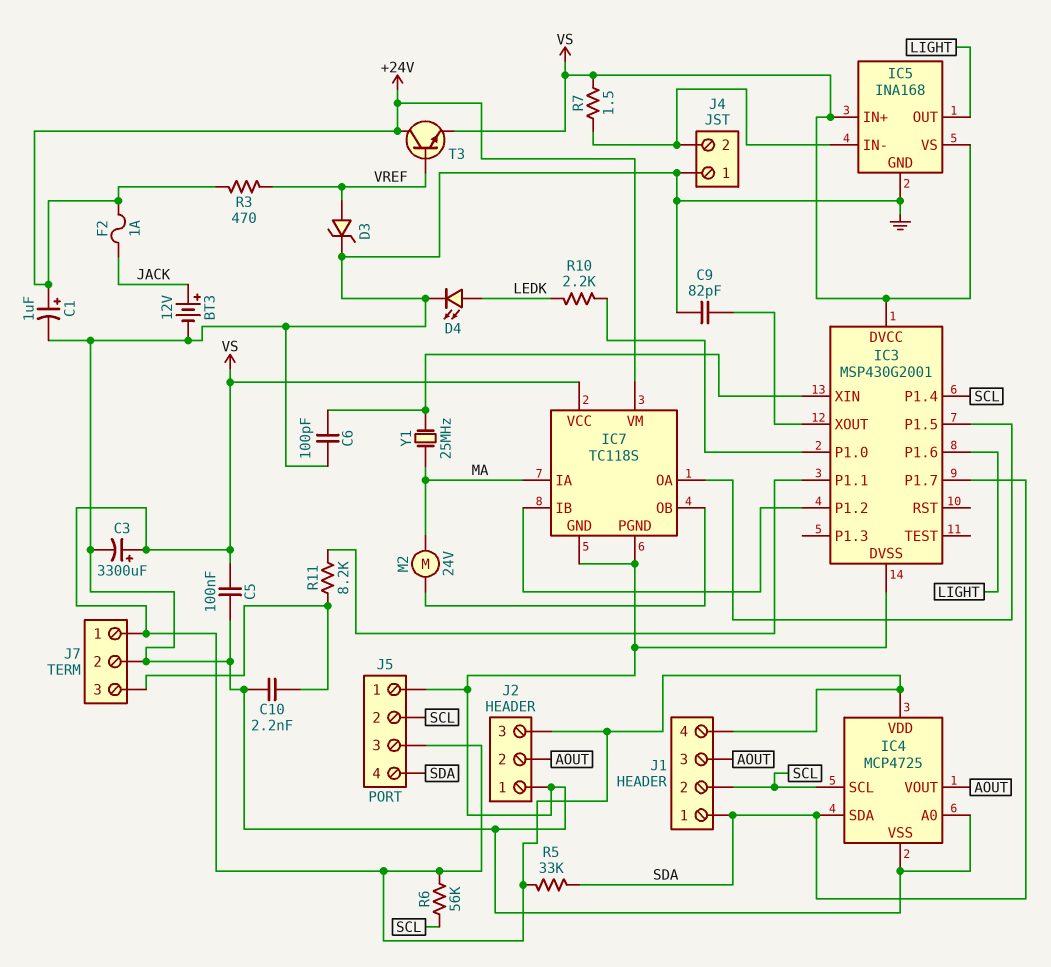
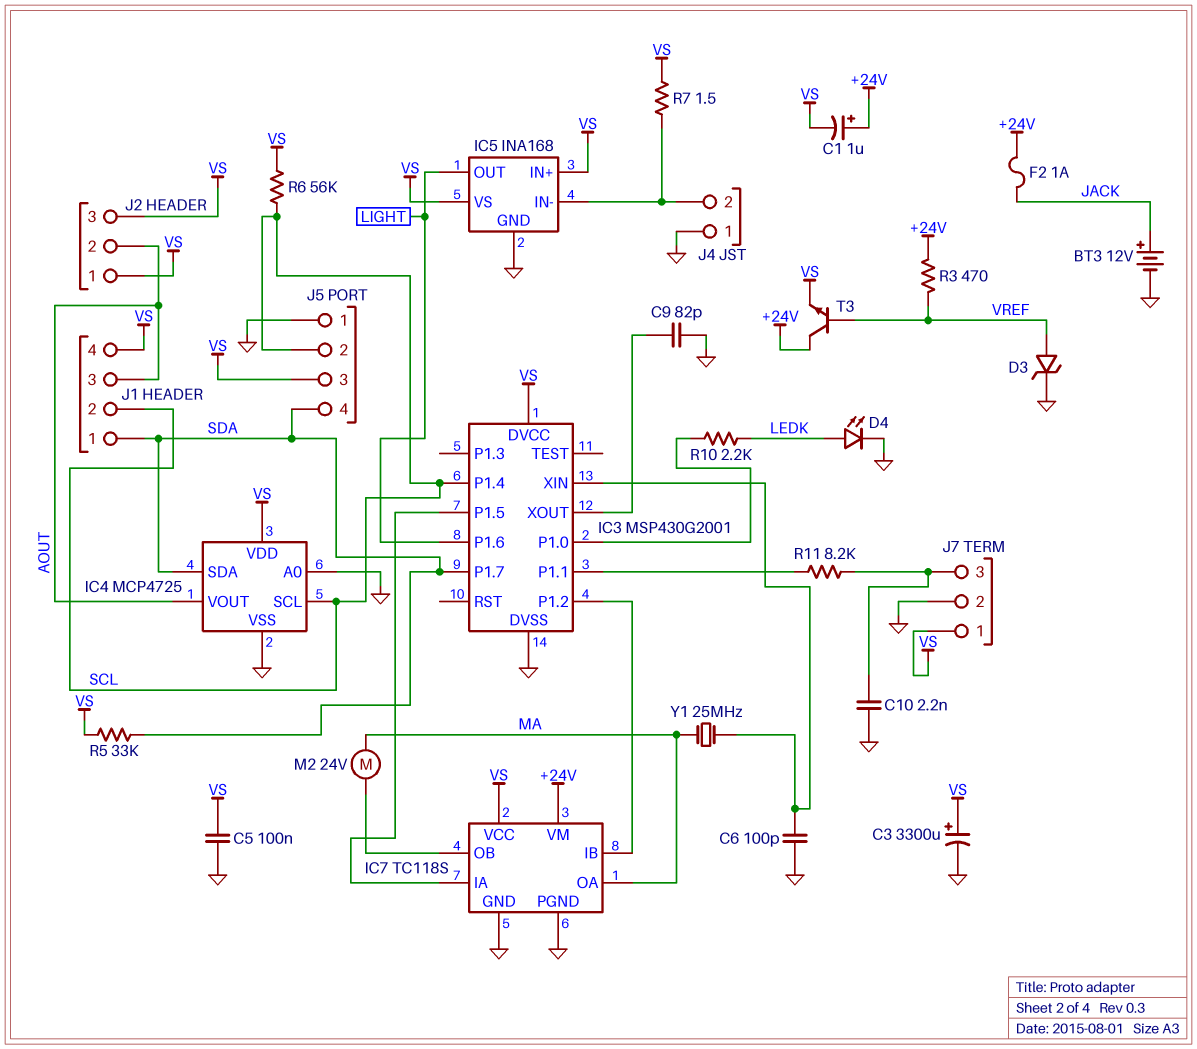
C1: 1uF (plus +24V, minus GND) -> 1uF (plus +24V, minus VS)
IC7 pin IA: MA -> IC3/P1.5
IC7 pin OA: IC3/P1.5 -> MA
J2 pin 1: GND -> VS

